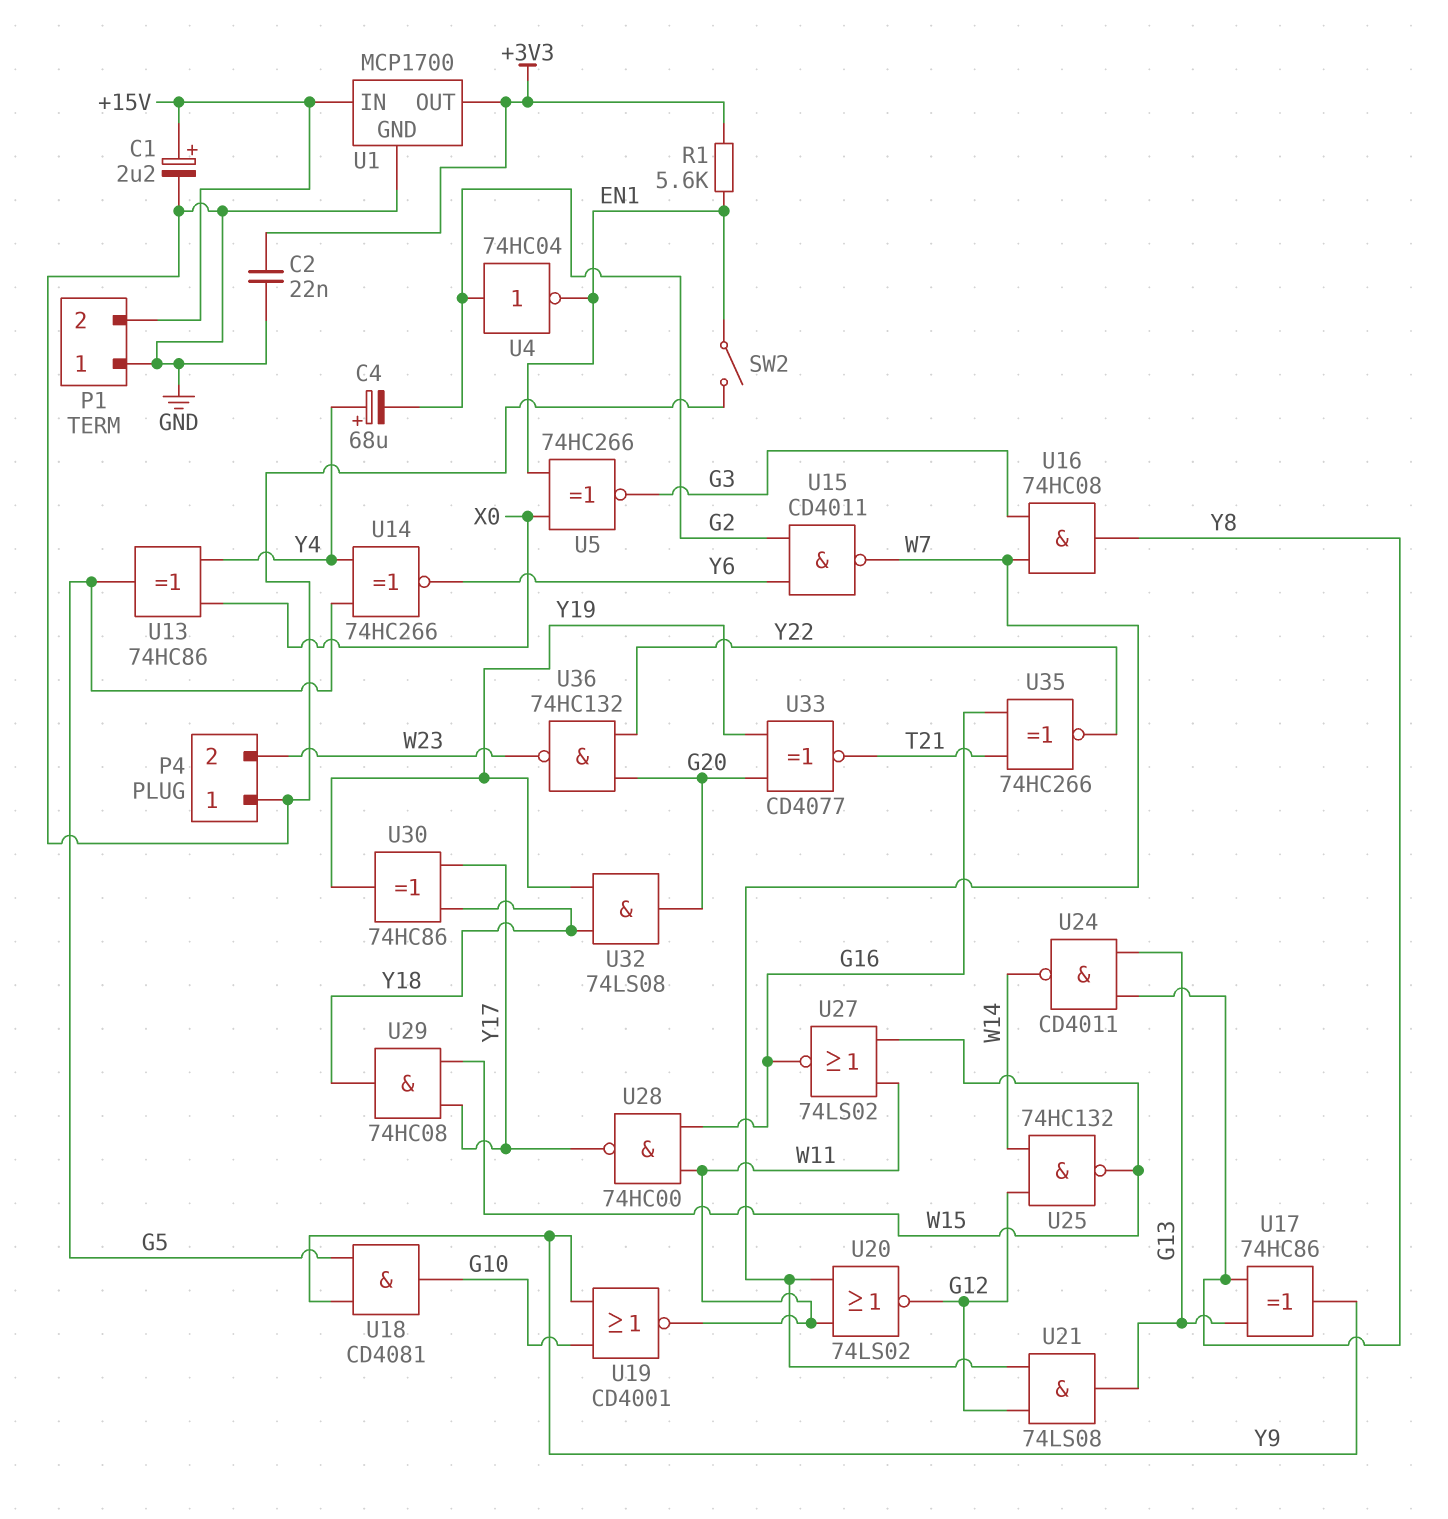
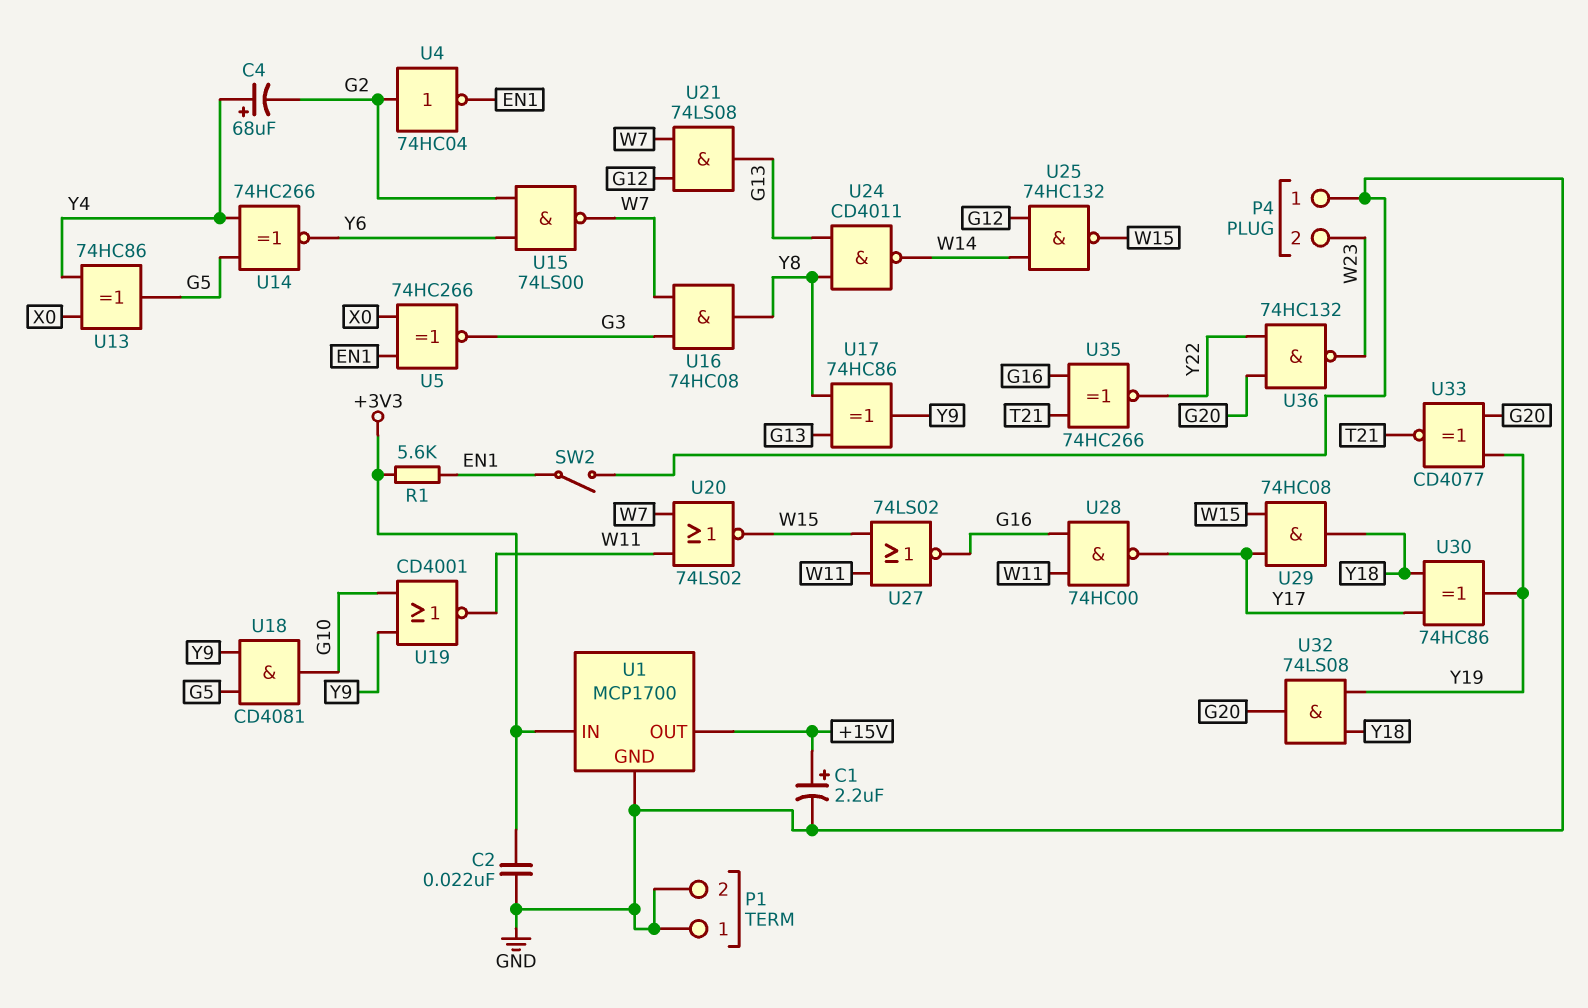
P1 pin 2: +15V -> GND
U1 pin IN: +15V -> +3V3
U1 pin OUT: +3V3 -> +15V
U15: NAND CD4011 (in G2, in Y6, out W7) -> NAND 74LS00 (in G2, in Y6, out W7)
U20: NOR 74LS02 (in W7, in W11, out G12) -> NOR 74LS02 (in W7, in W11, out W15)

